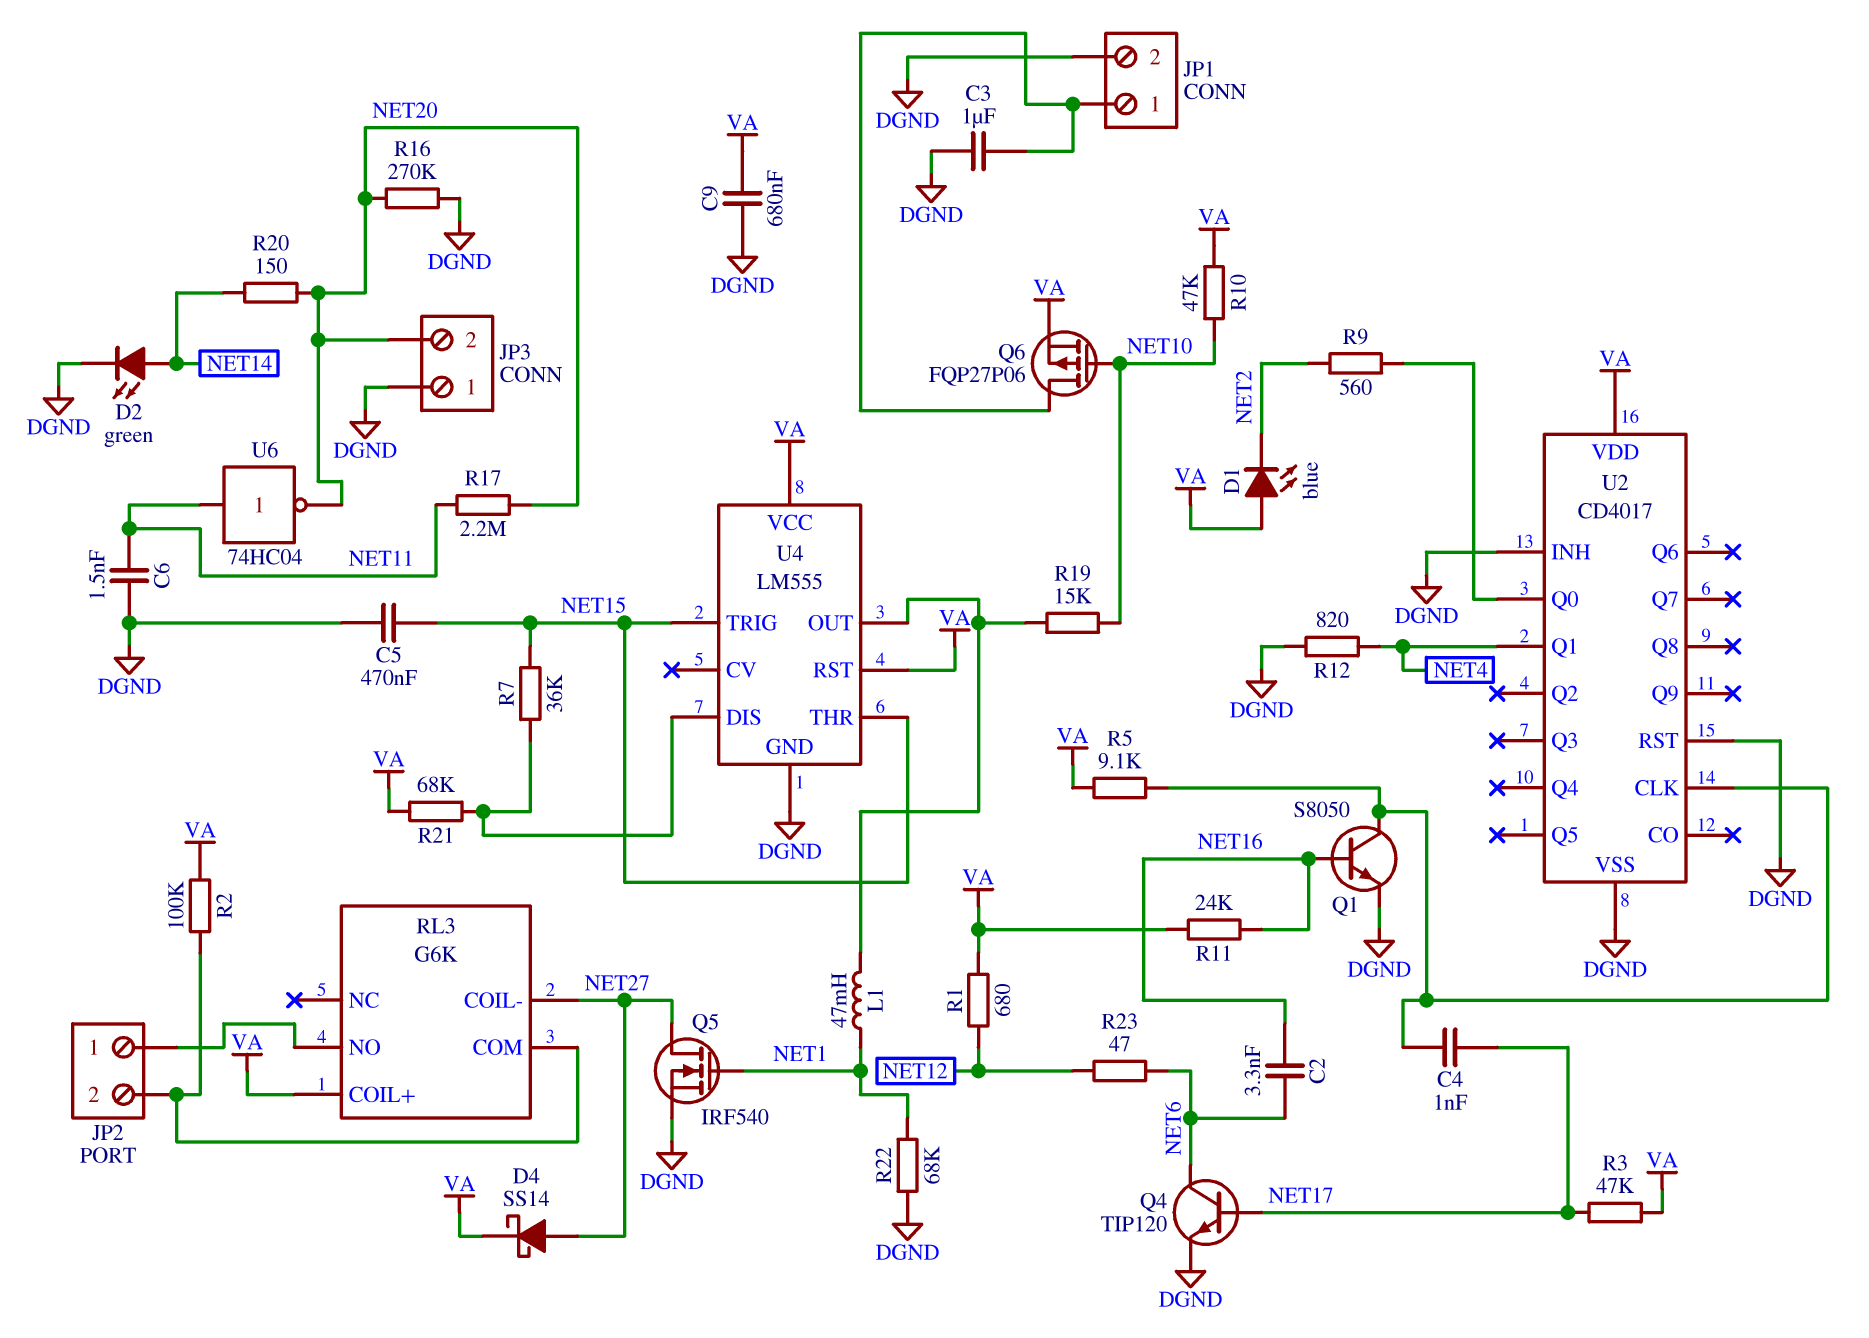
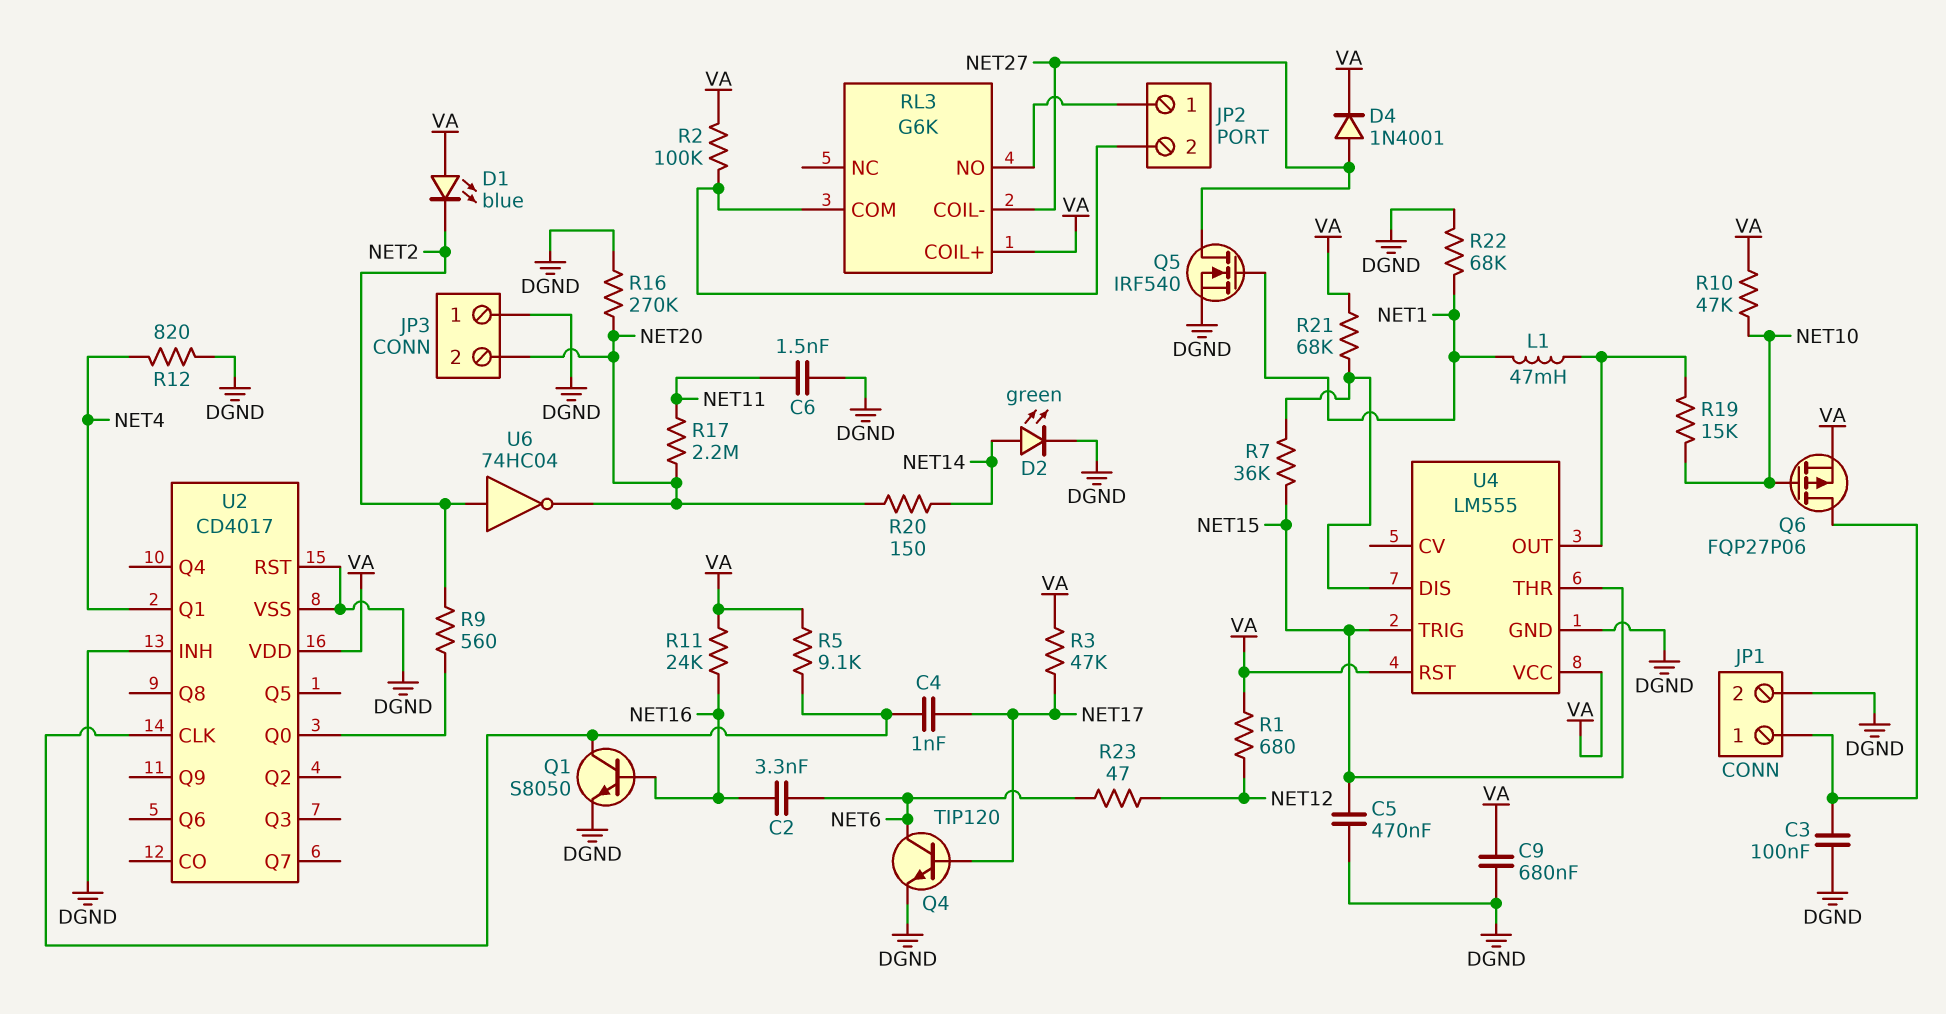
C3: 1uF (DGND, JP1/1) -> 100nF (DGND, JP1/1)
D4: schottky SS14 (A NET27, K VA) -> diode 1N4001 (A NET27, K VA)
U6: NOT 74HC04 (in NET11, out NET20) -> NOT 74HC04 (in NET2, out NET20)

